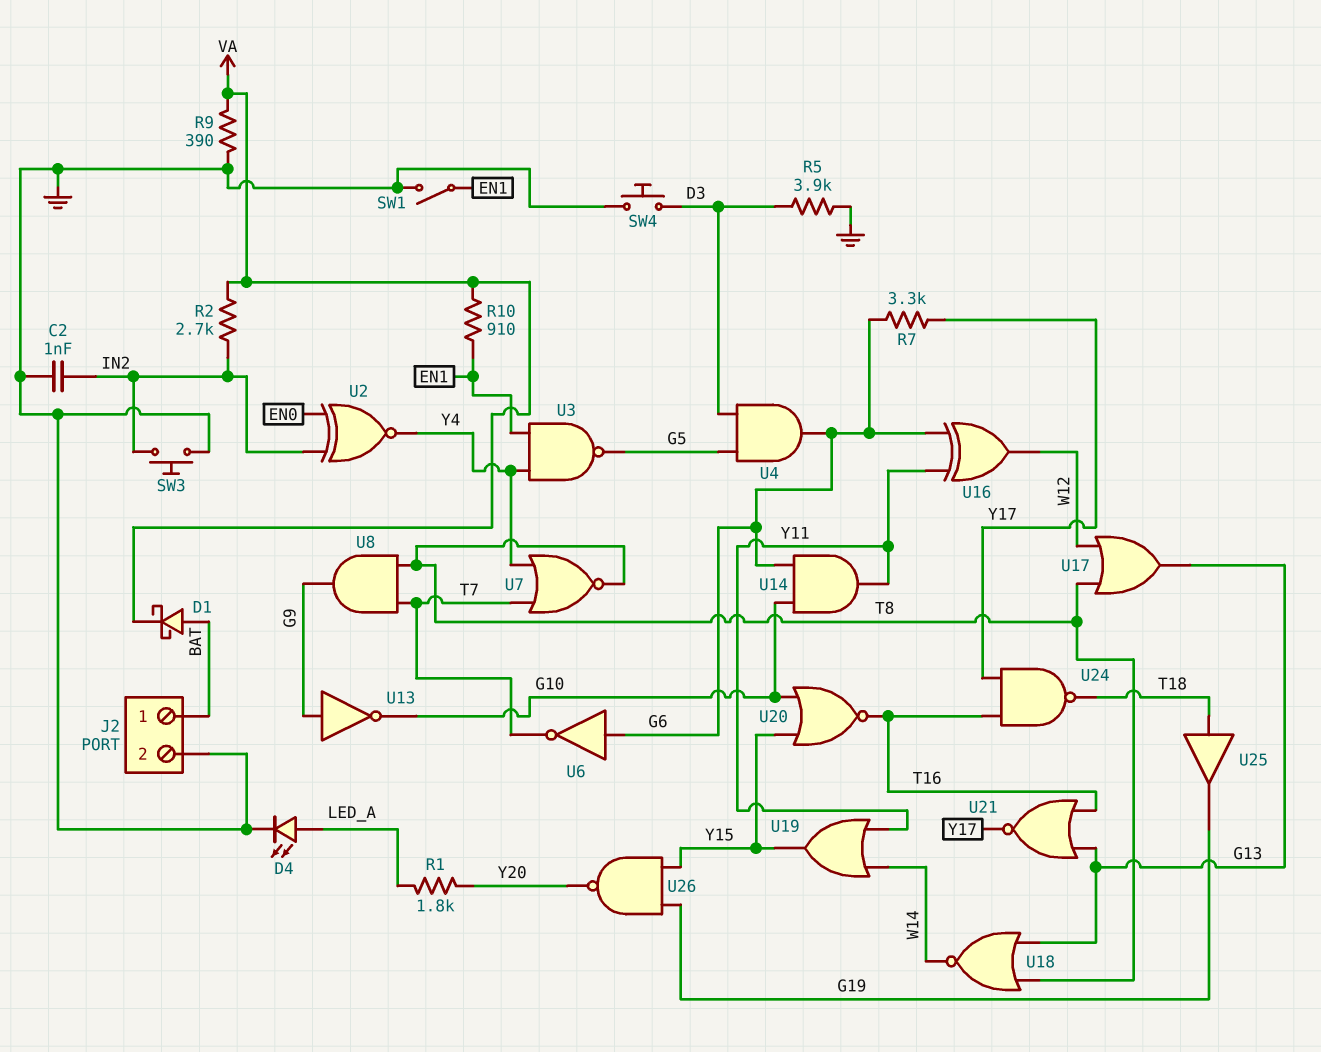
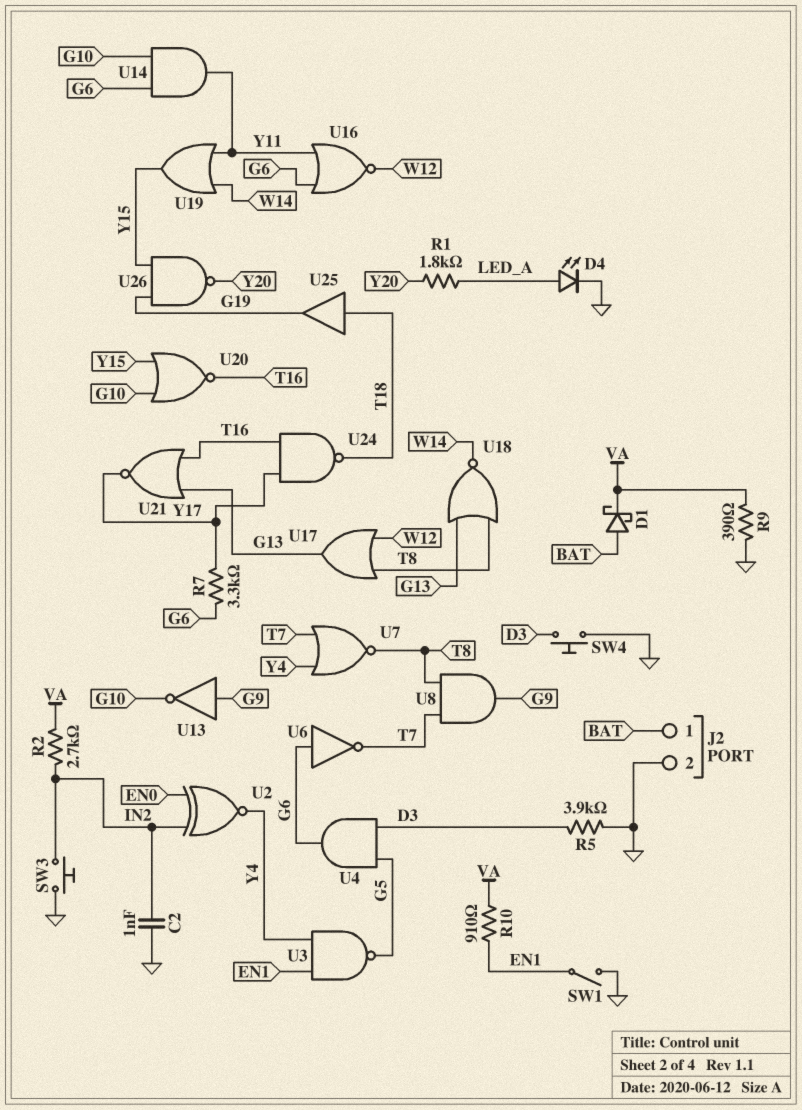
U16: XOR (in G6, in Y11, out W12) -> NOR (in G6, in Y11, out W12)

